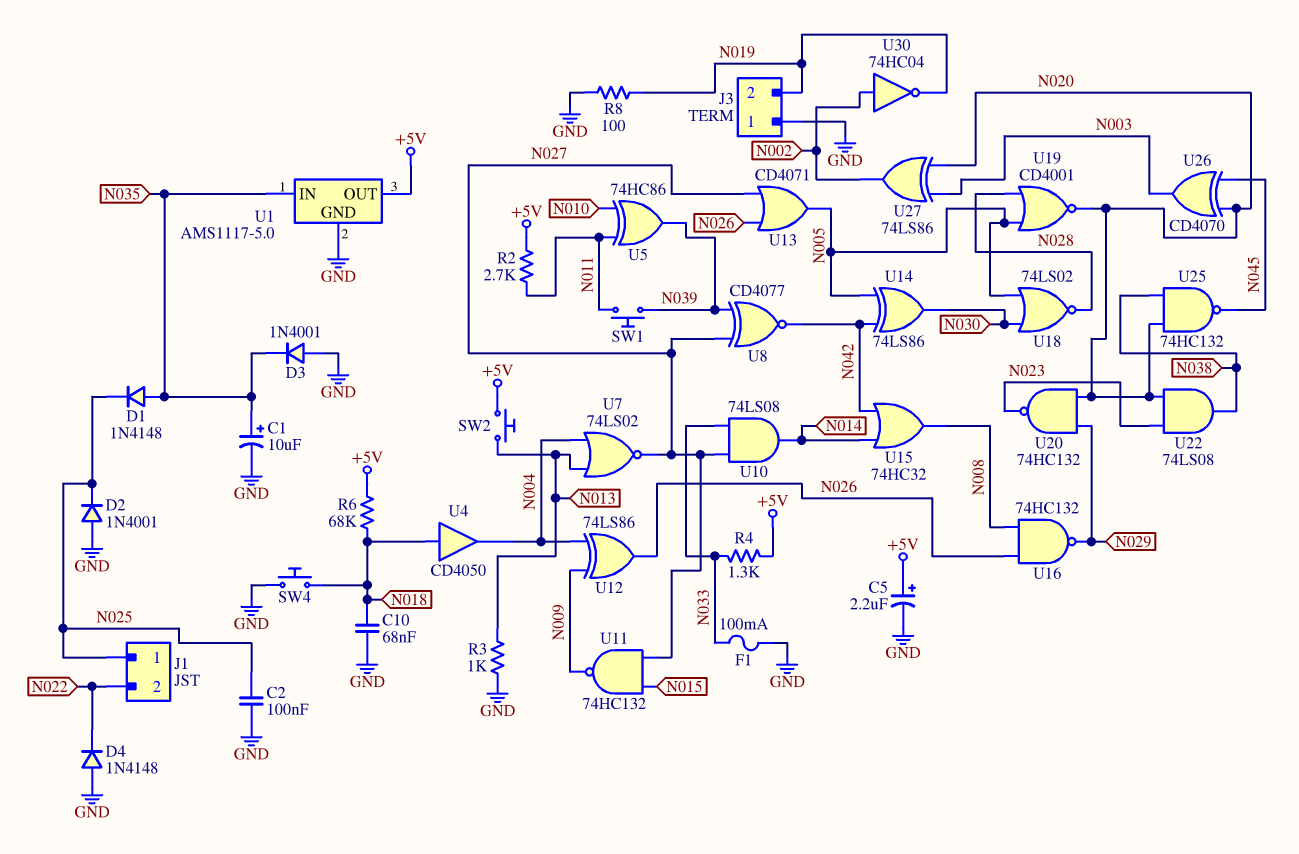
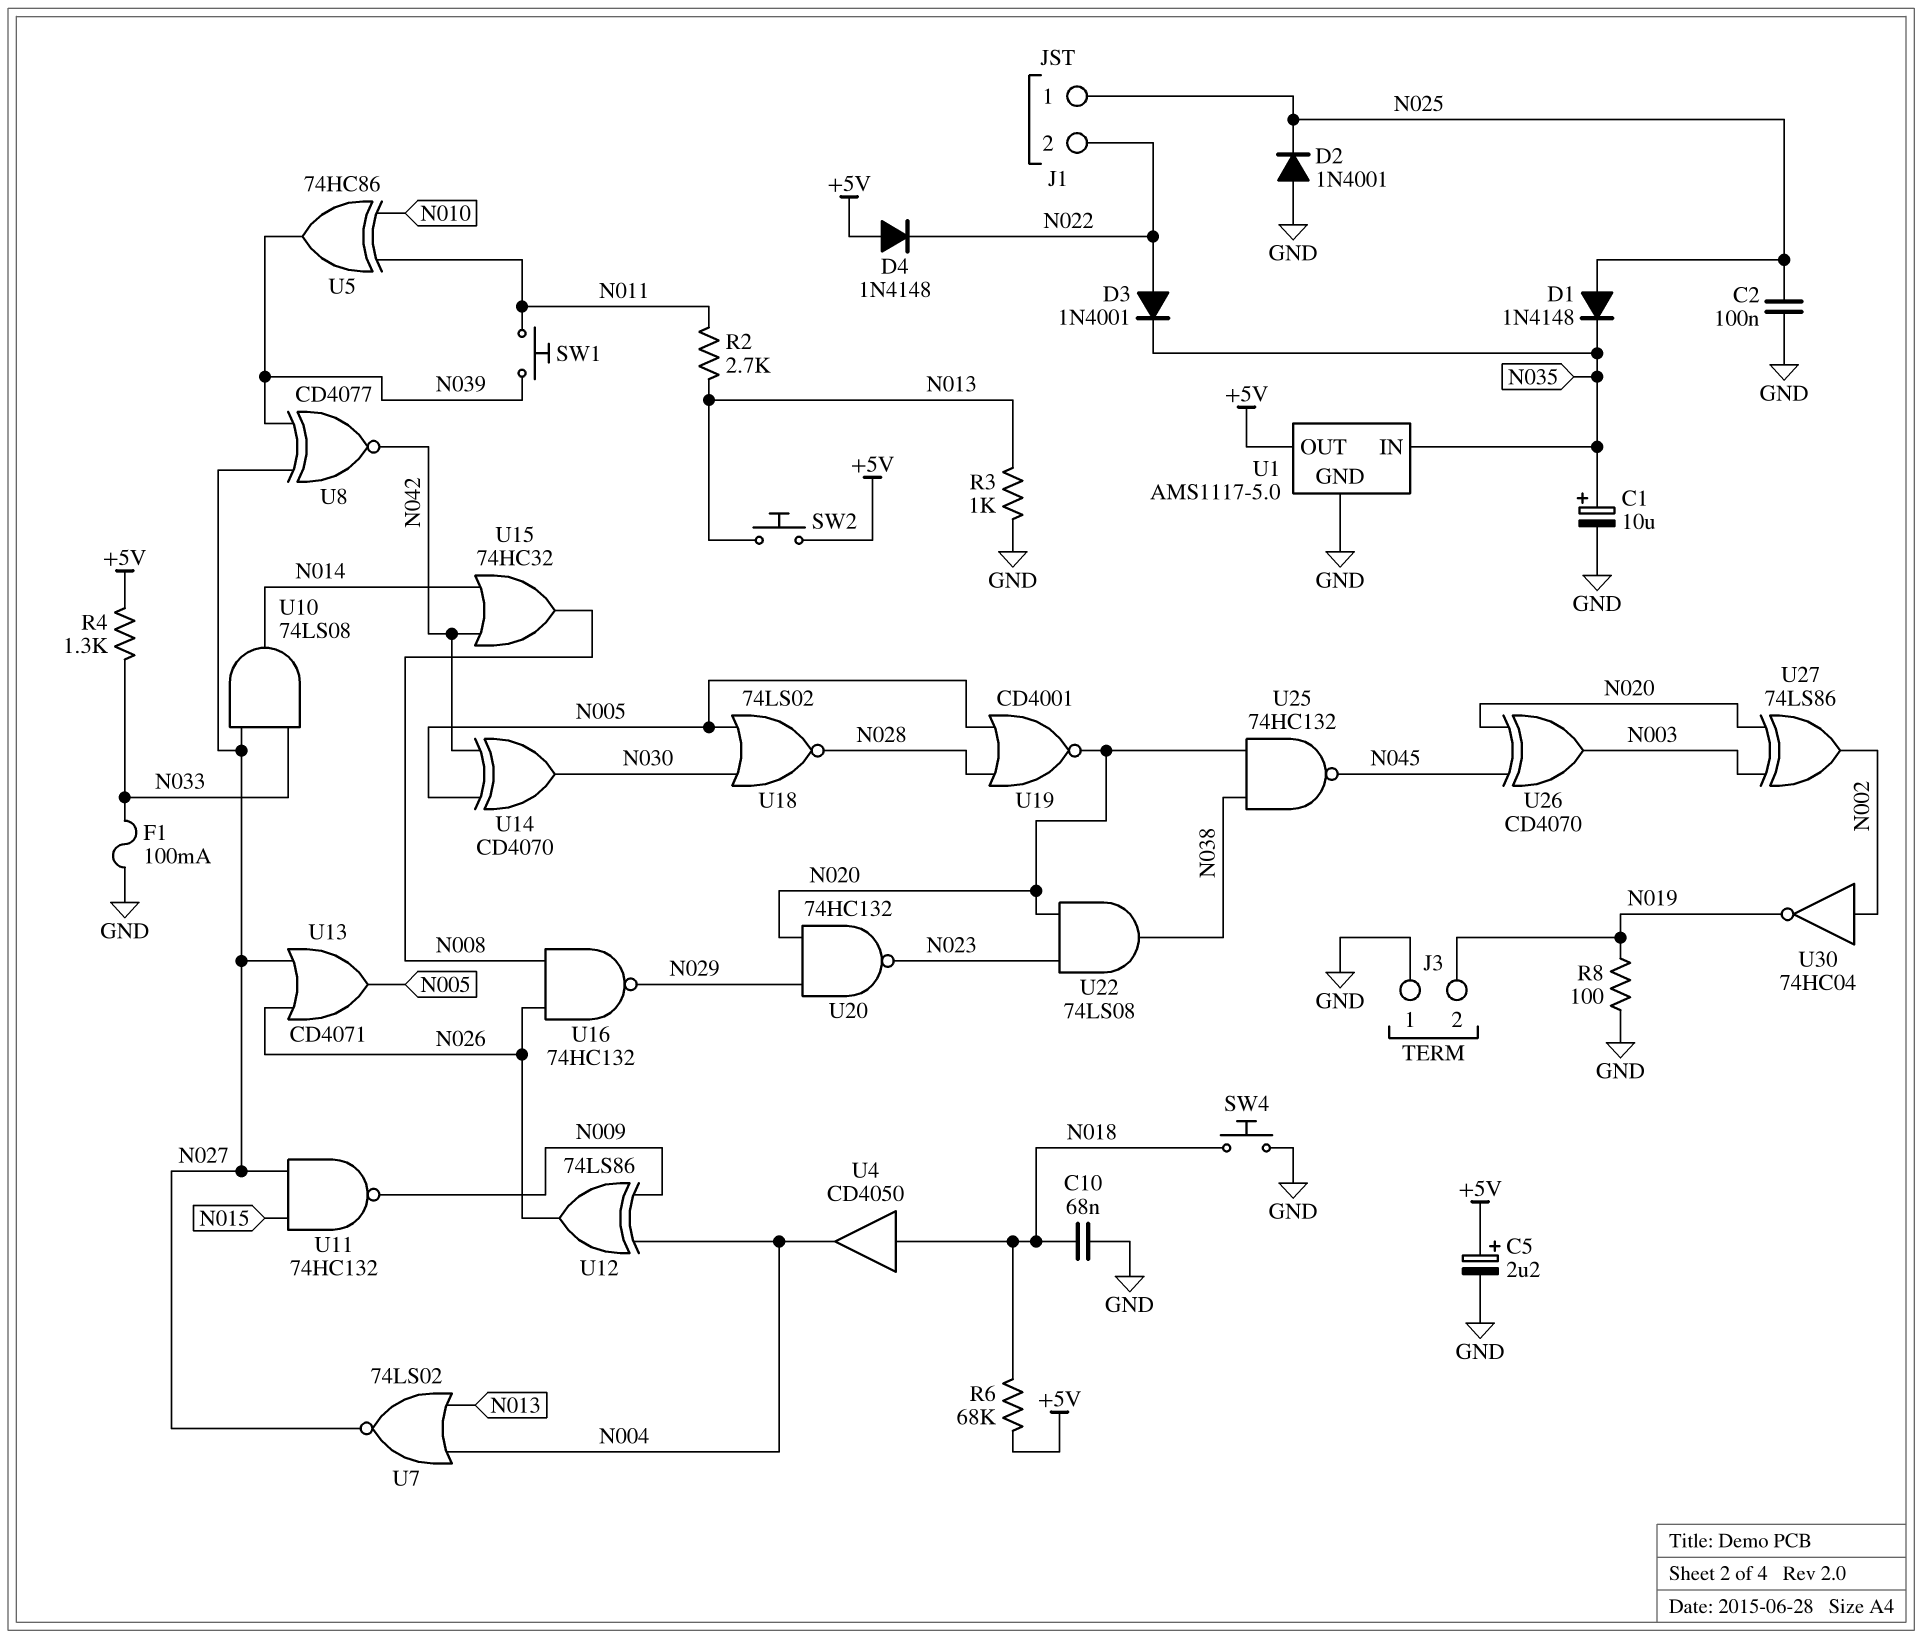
D1: diode 1N4148 (A N035, K N025) -> diode 1N4148 (A N025, K N035)
D3: diode 1N4001 (A GND, K N035) -> diode 1N4001 (A N022, K N035)
D4: diode 1N4148 (A GND, K N022) -> diode 1N4148 (A +5V, K N022)
R2: 2.7k (+5V, N011) -> 2.7k (N011, N013)
U14: XOR 74LS86 (in N005, in N042, out N030) -> XOR CD4070 (in N005, in N042, out N030)

